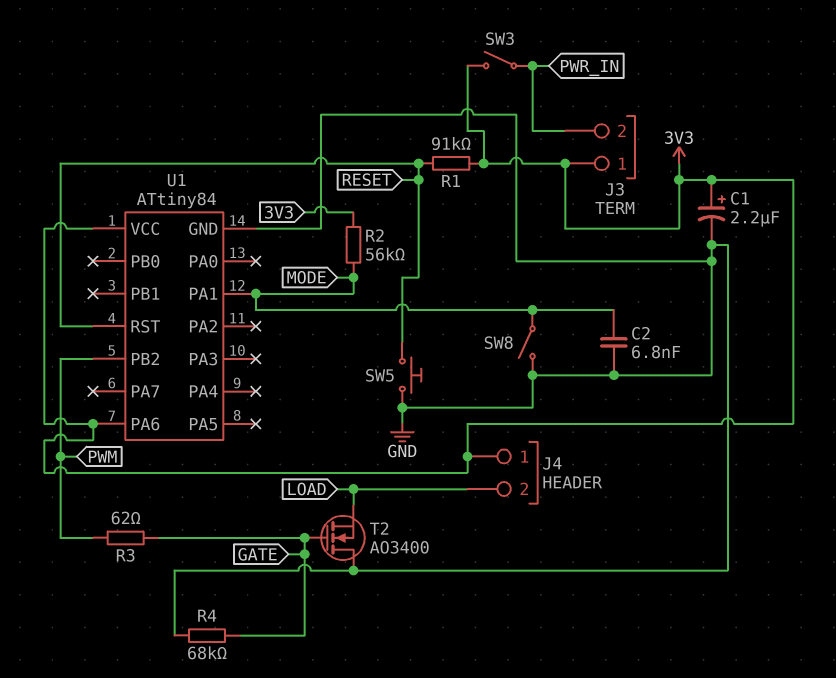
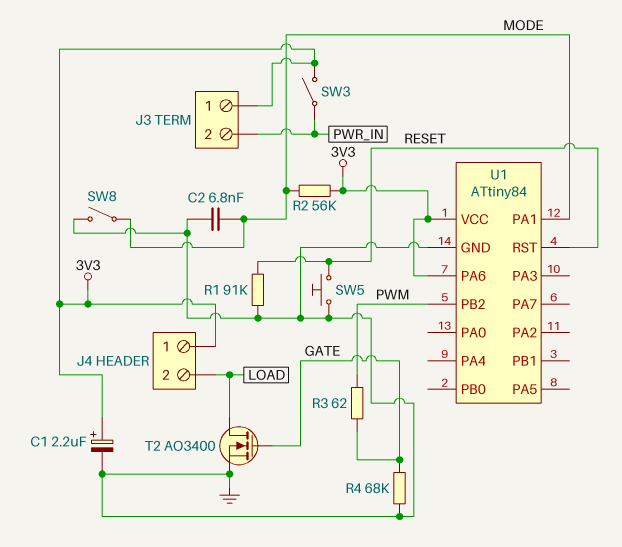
R1: 91k (3V3, RESET) -> 91k (GND, RESET)
T2: NMOS AO3400 (G GATE, D GND, S LOAD) -> NMOS AO3400 (G GATE, D LOAD, S GND)

